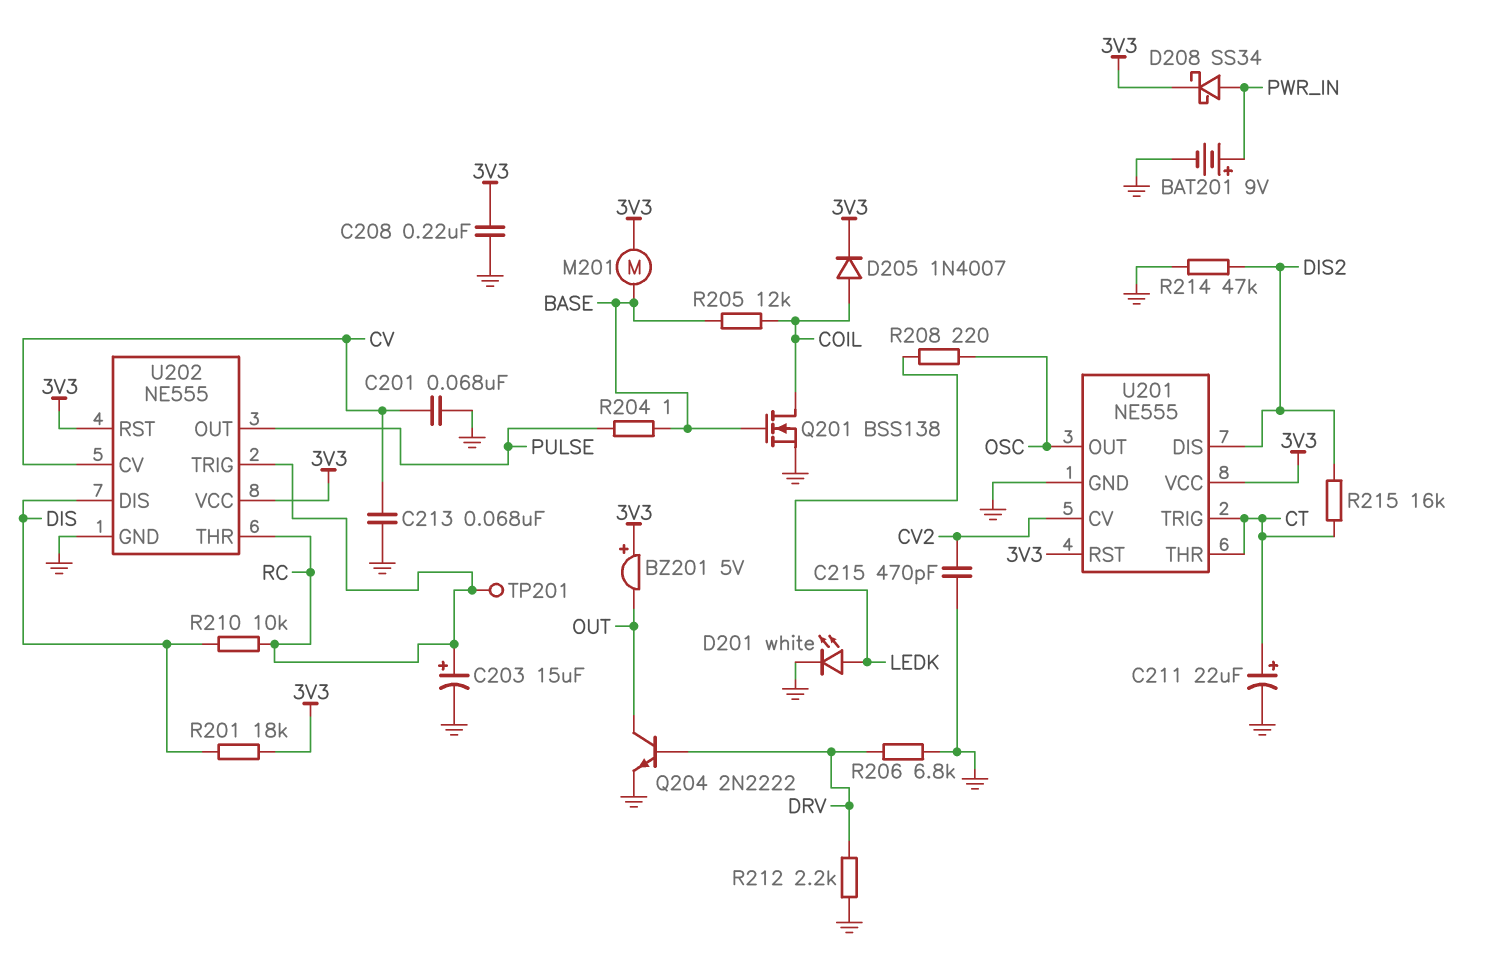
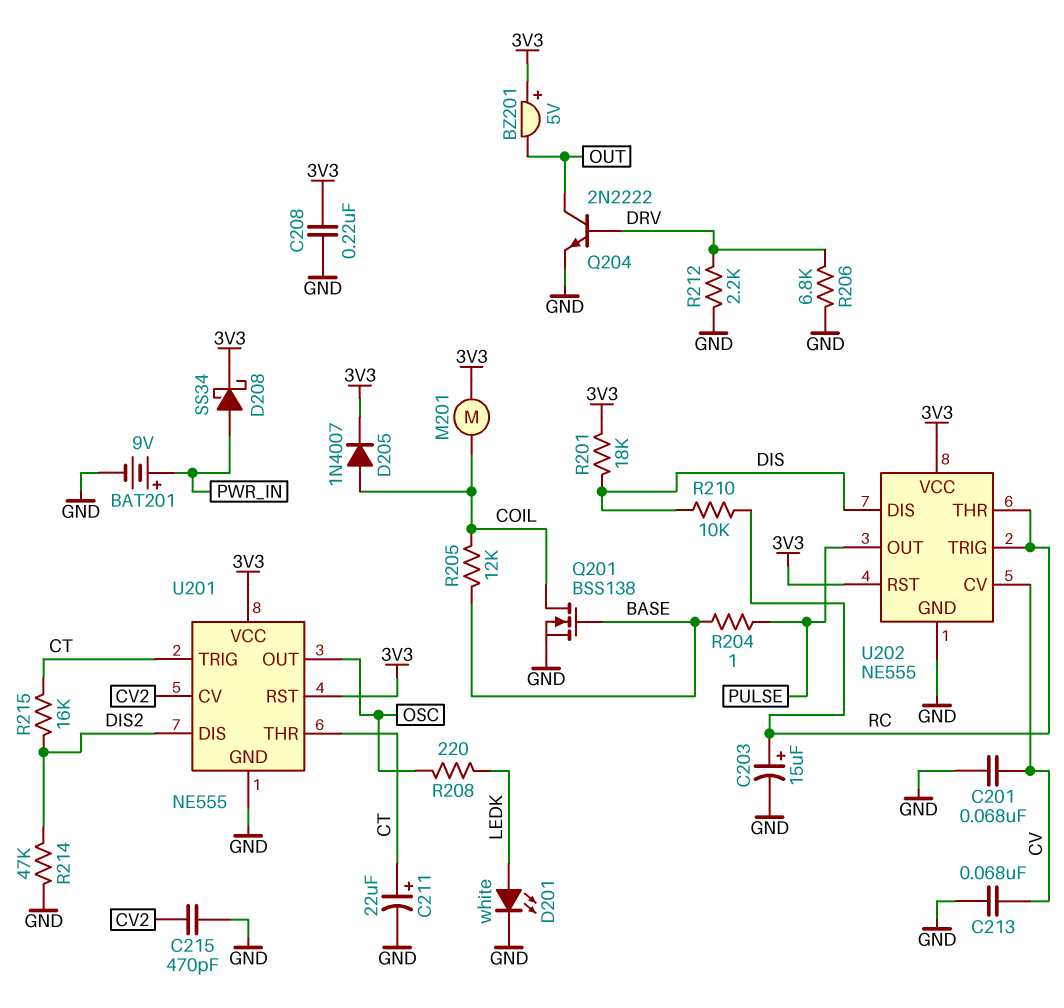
M201: motor (3V3, BASE) -> motor (3V3, COIL)
TP201: test point (RC) -> none

